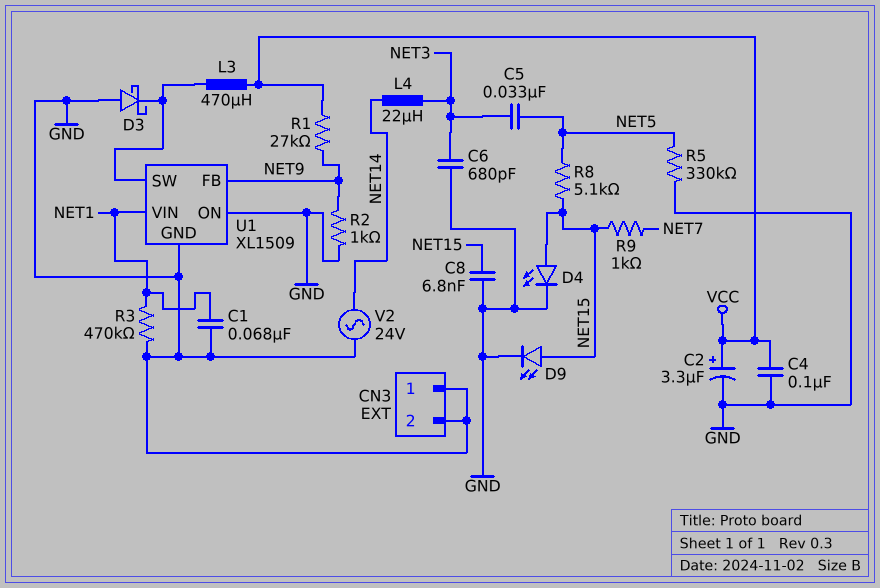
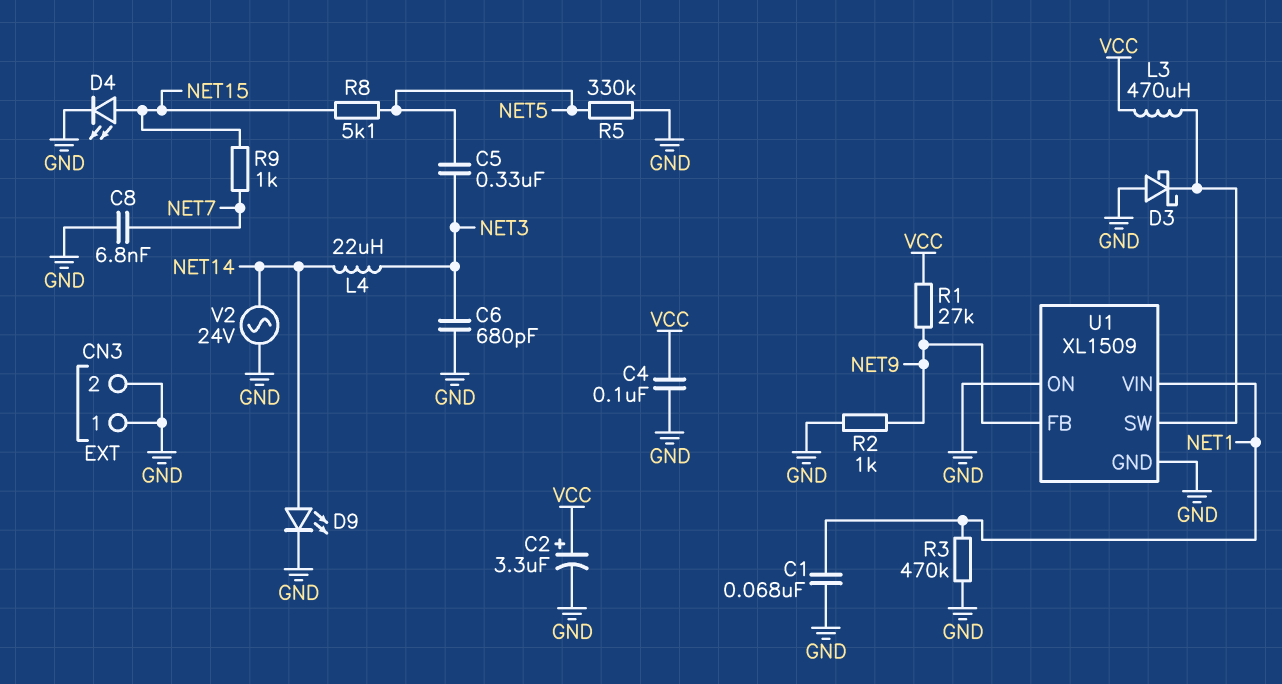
C5: 33nF (NET3, NET5) -> 330nF (NET3, NET5)
C8: 6.8nF (GND, NET15) -> 6.8nF (GND, NET7)
D9: LED (A NET15, K GND) -> LED (A NET14, K GND)

